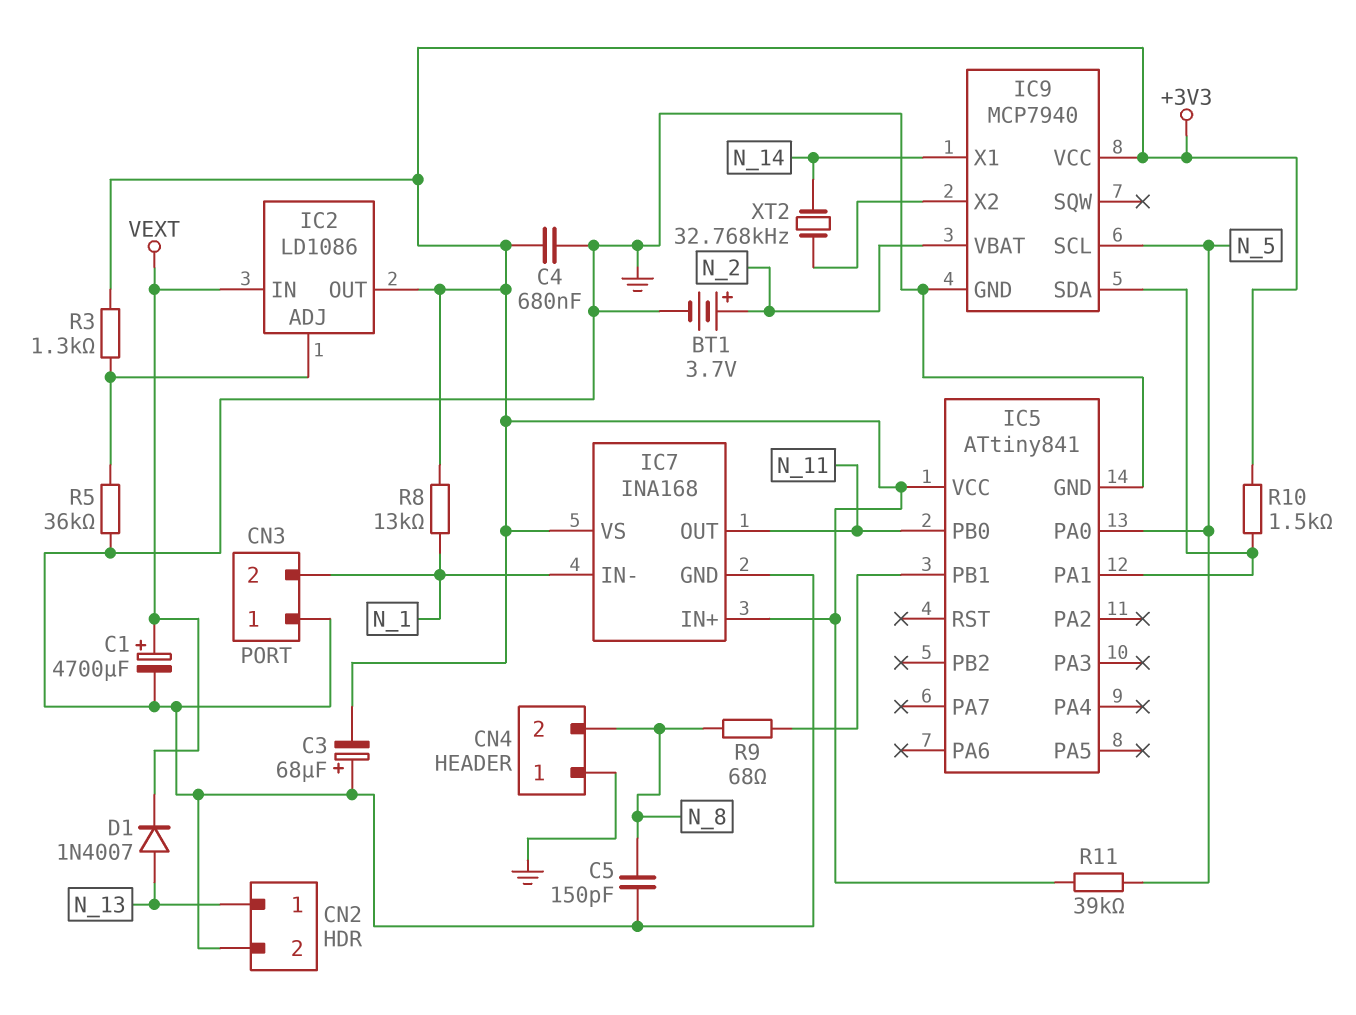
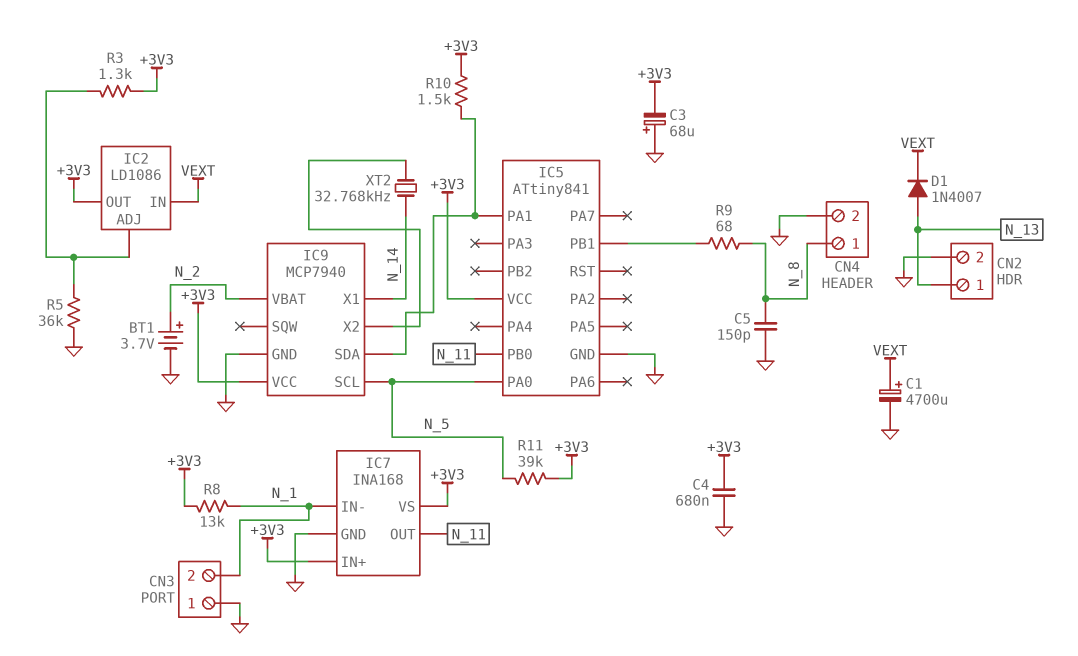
CN4 pin 1: GND -> N_8
CN4 pin 2: N_8 -> GND

